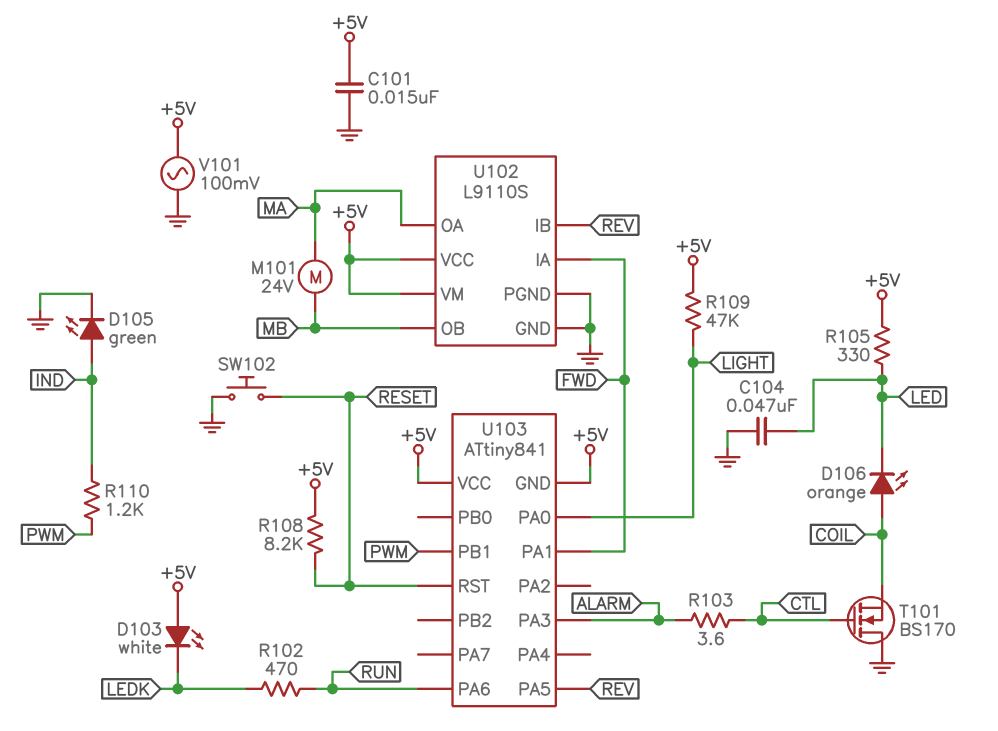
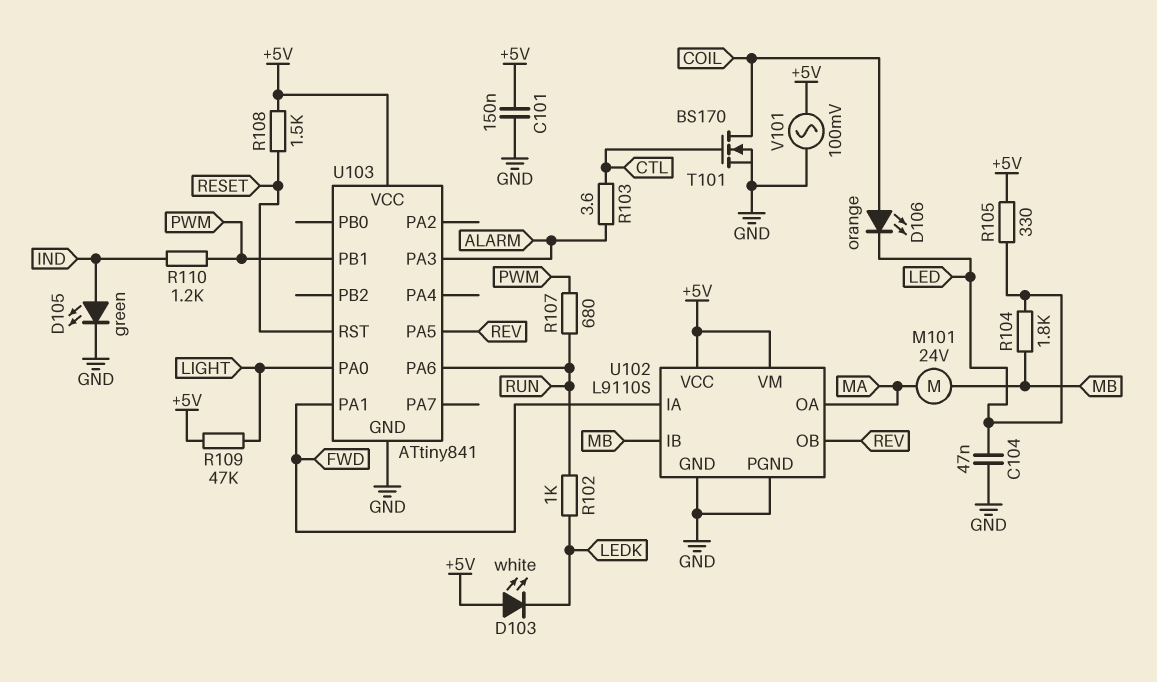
C101: 15nF (+5V, GND) -> 150nF (+5V, GND)
R102: 470 (LEDK, RUN) -> 1k (LEDK, RUN)
R104: none -> 1.8k (LED, MB)
R107: none -> 680 (PWM, RUN)
R108: 8.2k (+5V, RESET) -> 1.5k (+5V, RESET)
SW102: button (GND, RESET) -> none
T101: NMOS BS170 (G CTL, D GND, S COIL) -> NMOS BS170 (G CTL, D COIL, S GND)
U102 pin IB: REV -> MB
U102 pin OB: MB -> REV
U103 pin GND: +5V -> GND

